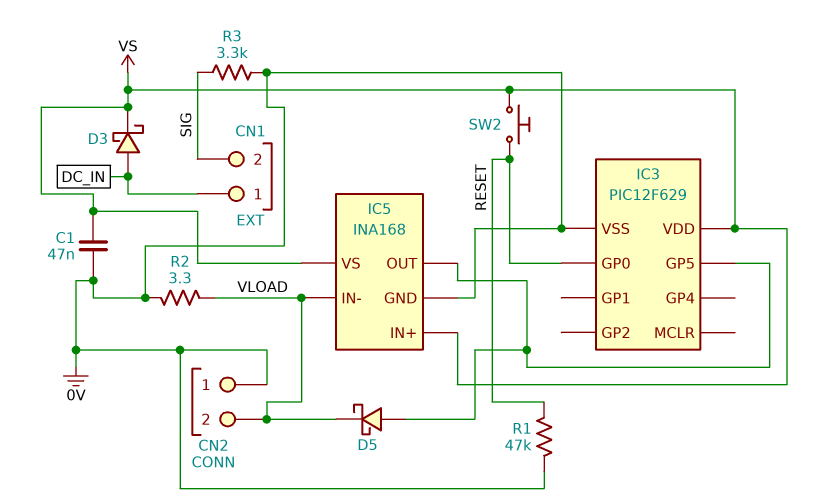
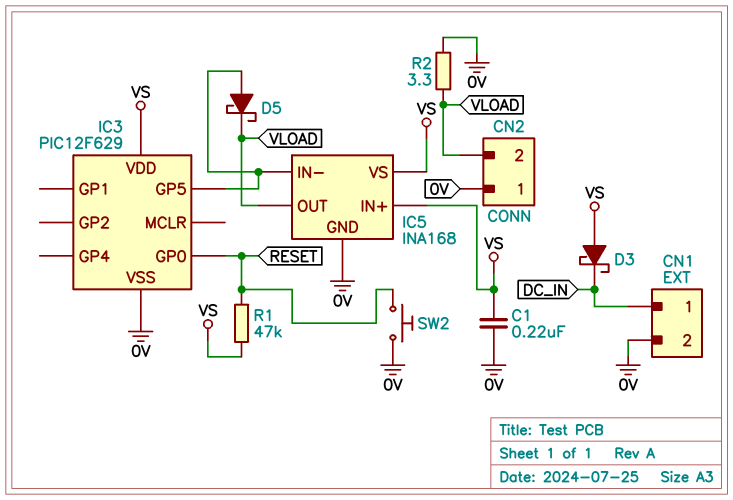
C1: 47nF (0V, VS) -> 220nF (0V, VS)
CN1 pin 2: SIG -> 0V
D3: schottky (A DC_IN, K VS) -> schottky (A VS, K DC_IN)
IC5 pin IN-: VLOAD -> IC3/GP5
IC5 pin OUT: IC3/GP5 -> VLOAD
R1: 47k (0V, RESET) -> 47k (RESET, VS)
R3: 3.3k (0V, SIG) -> none
SW2: button (RESET, VS) -> button (0V, RESET)

